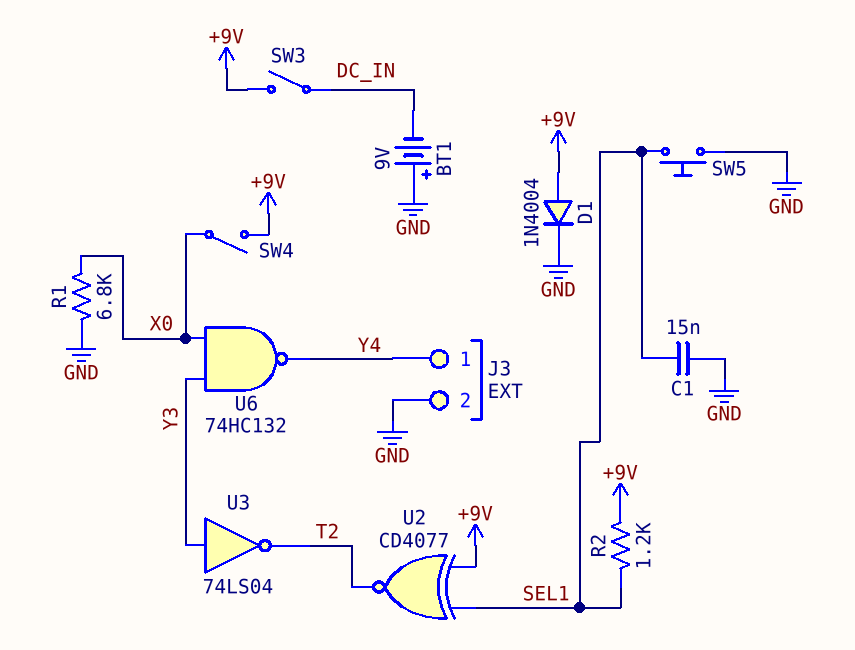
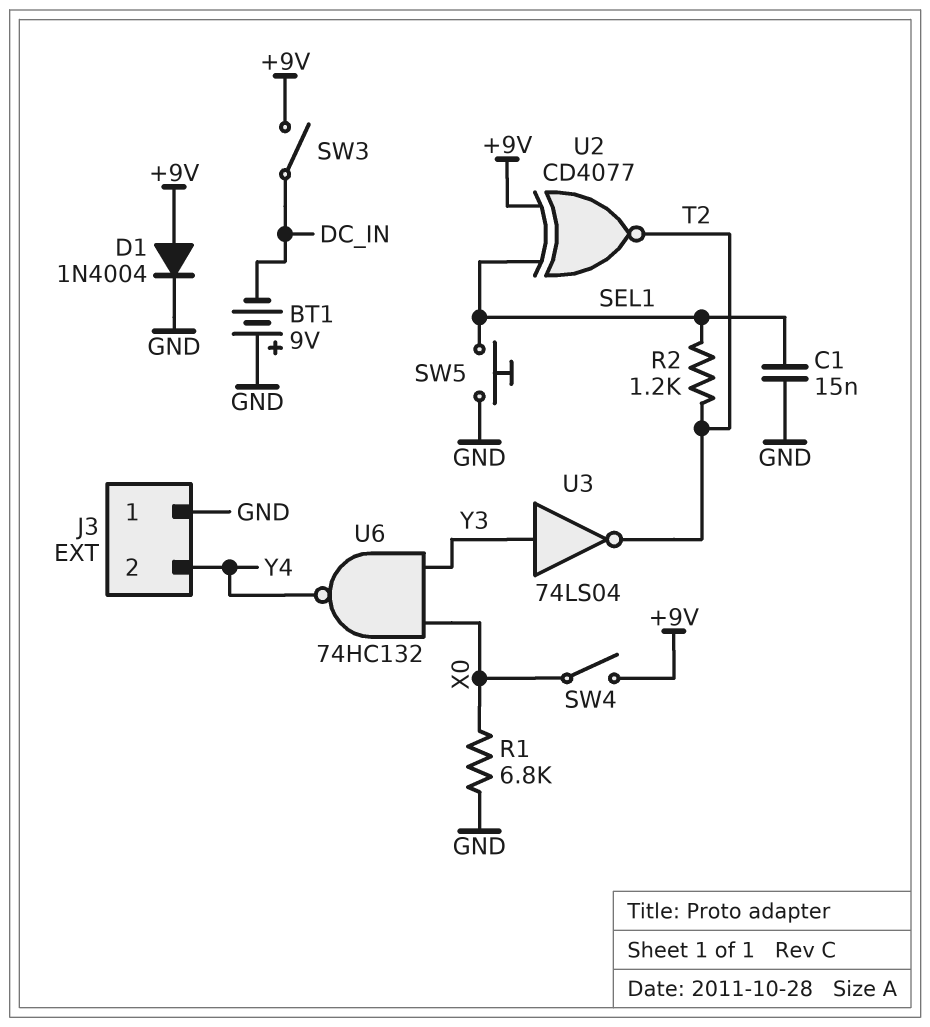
J3 pin 1: Y4 -> GND
J3 pin 2: GND -> Y4
R2: 1.2k (+9V, SEL1) -> 1.2k (SEL1, T2)

